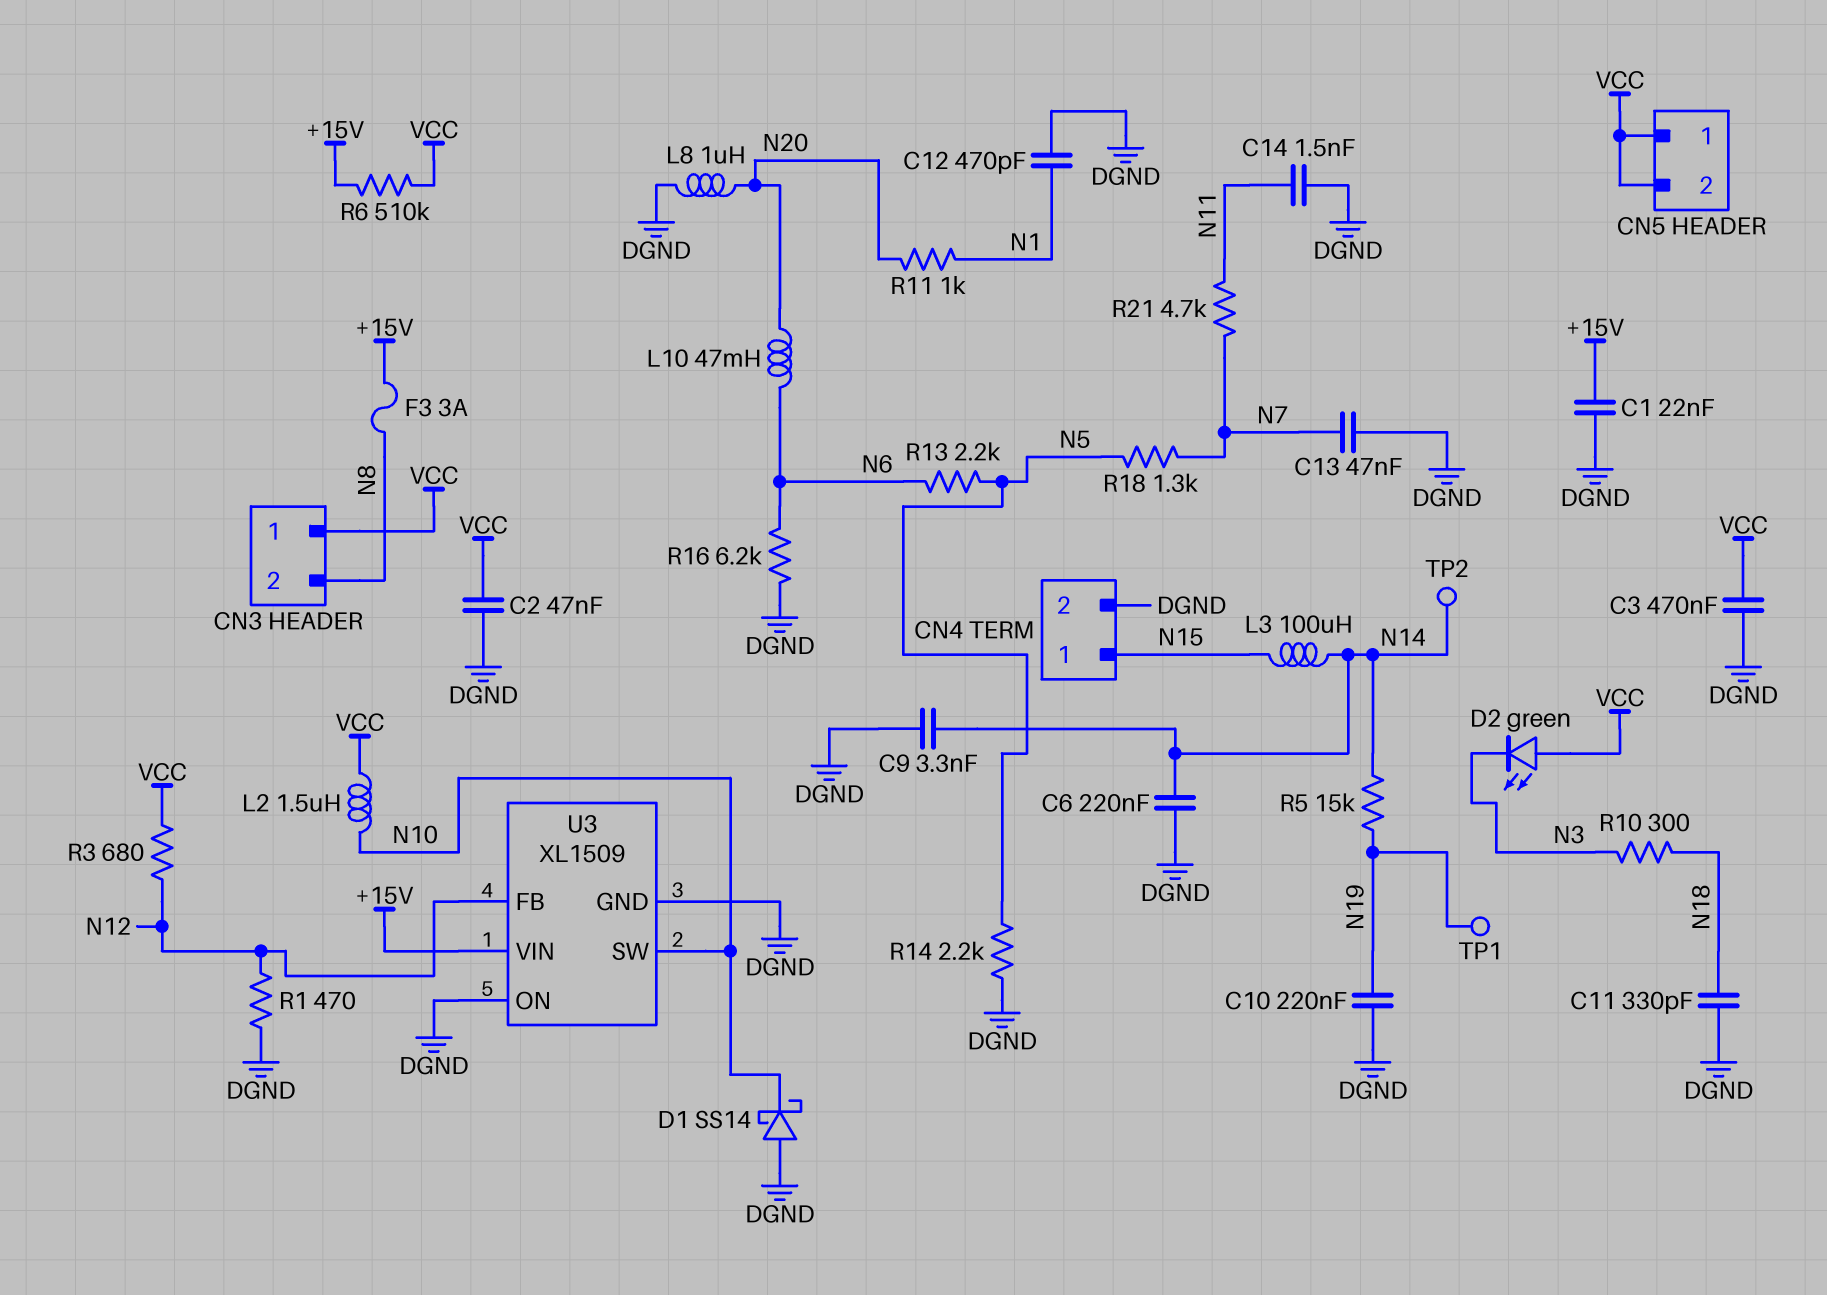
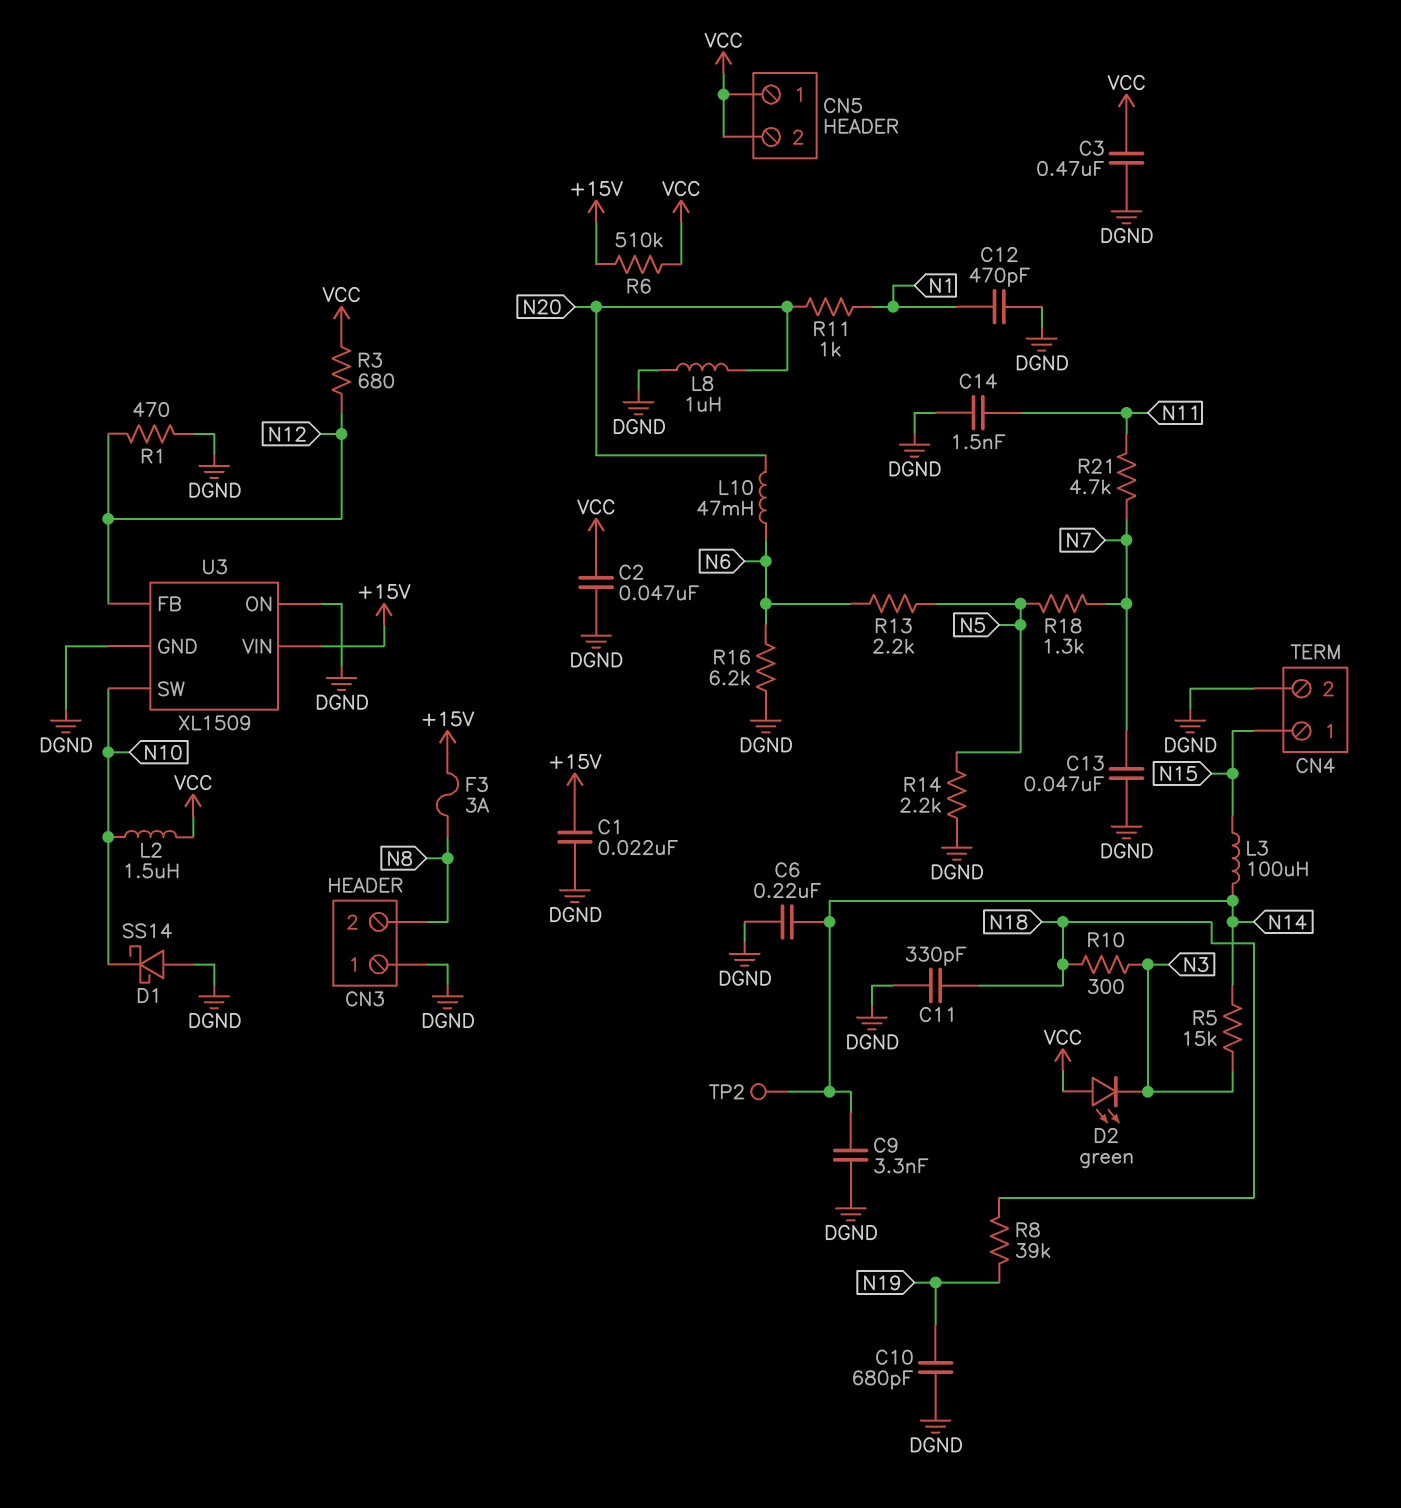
C10: 220nF (DGND, N19) -> 680pF (DGND, N19)
CN3 pin 1: VCC -> DGND
R5: 15k (N14, N19) -> 15k (N3, N14)
R8: none -> 39k (N18, N19)
TP1: test point (N19) -> none

